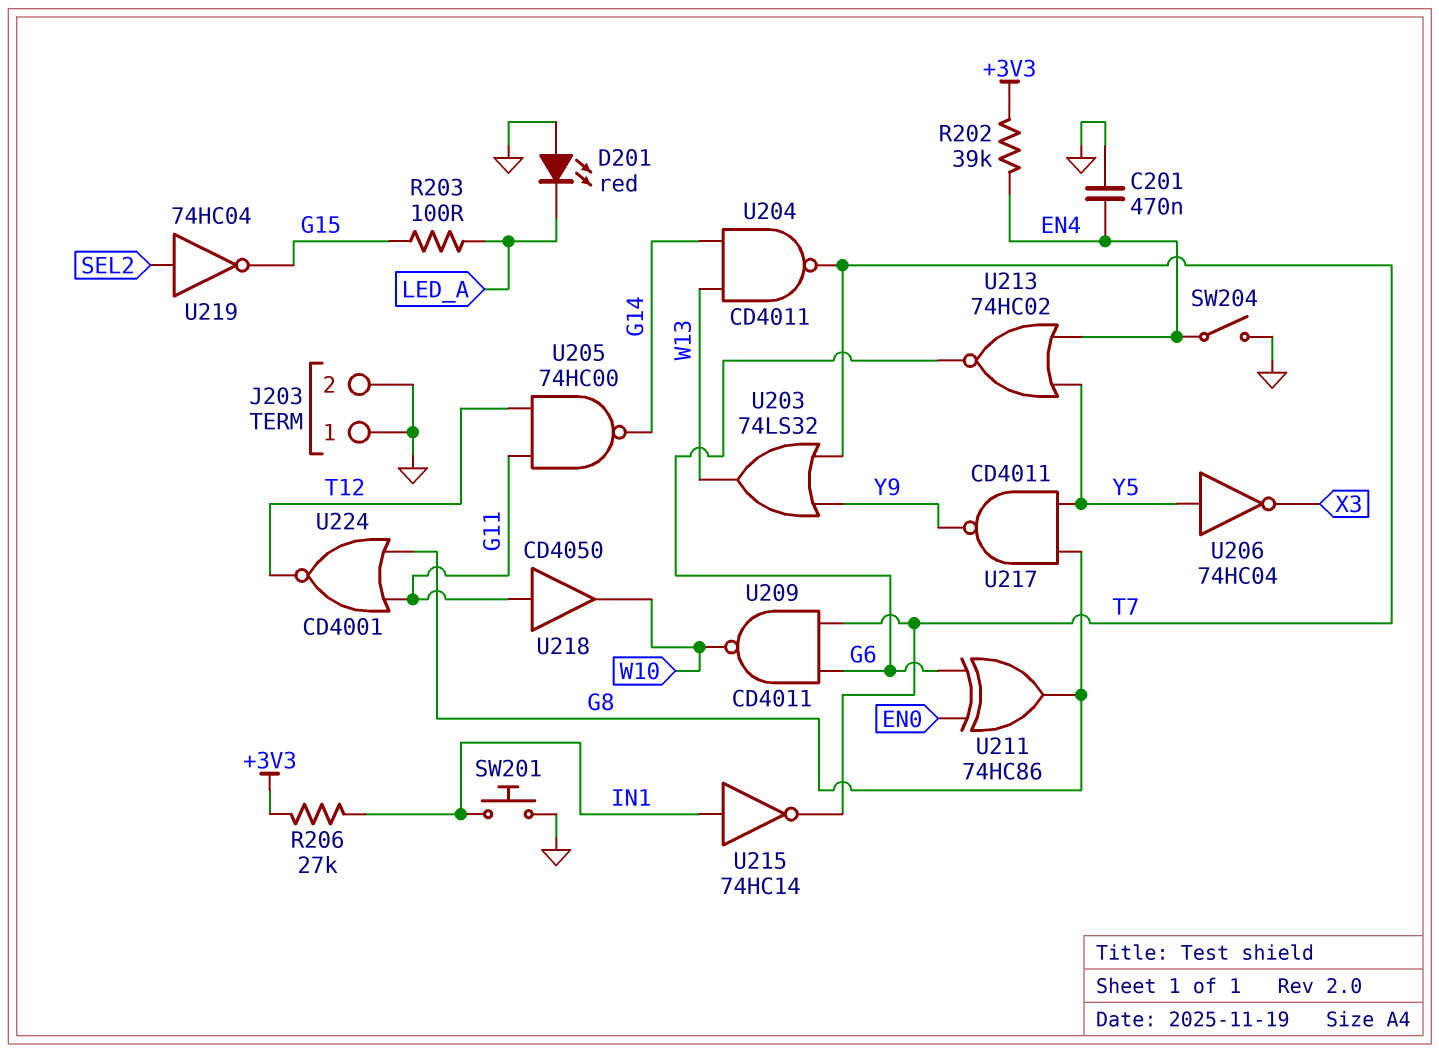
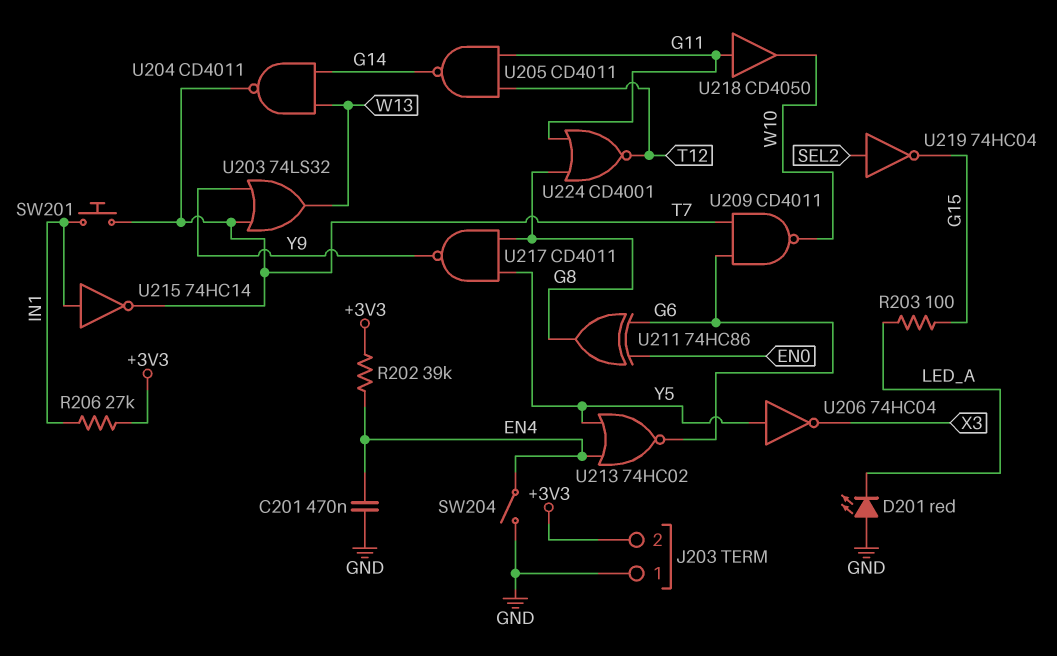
J203 pin 2: GND -> +3V3
SW201: button (GND, IN1) -> button (IN1, T7)
U205: NAND 74HC00 (in G11, in T12, out G14) -> NAND CD4011 (in G11, in T12, out G14)

